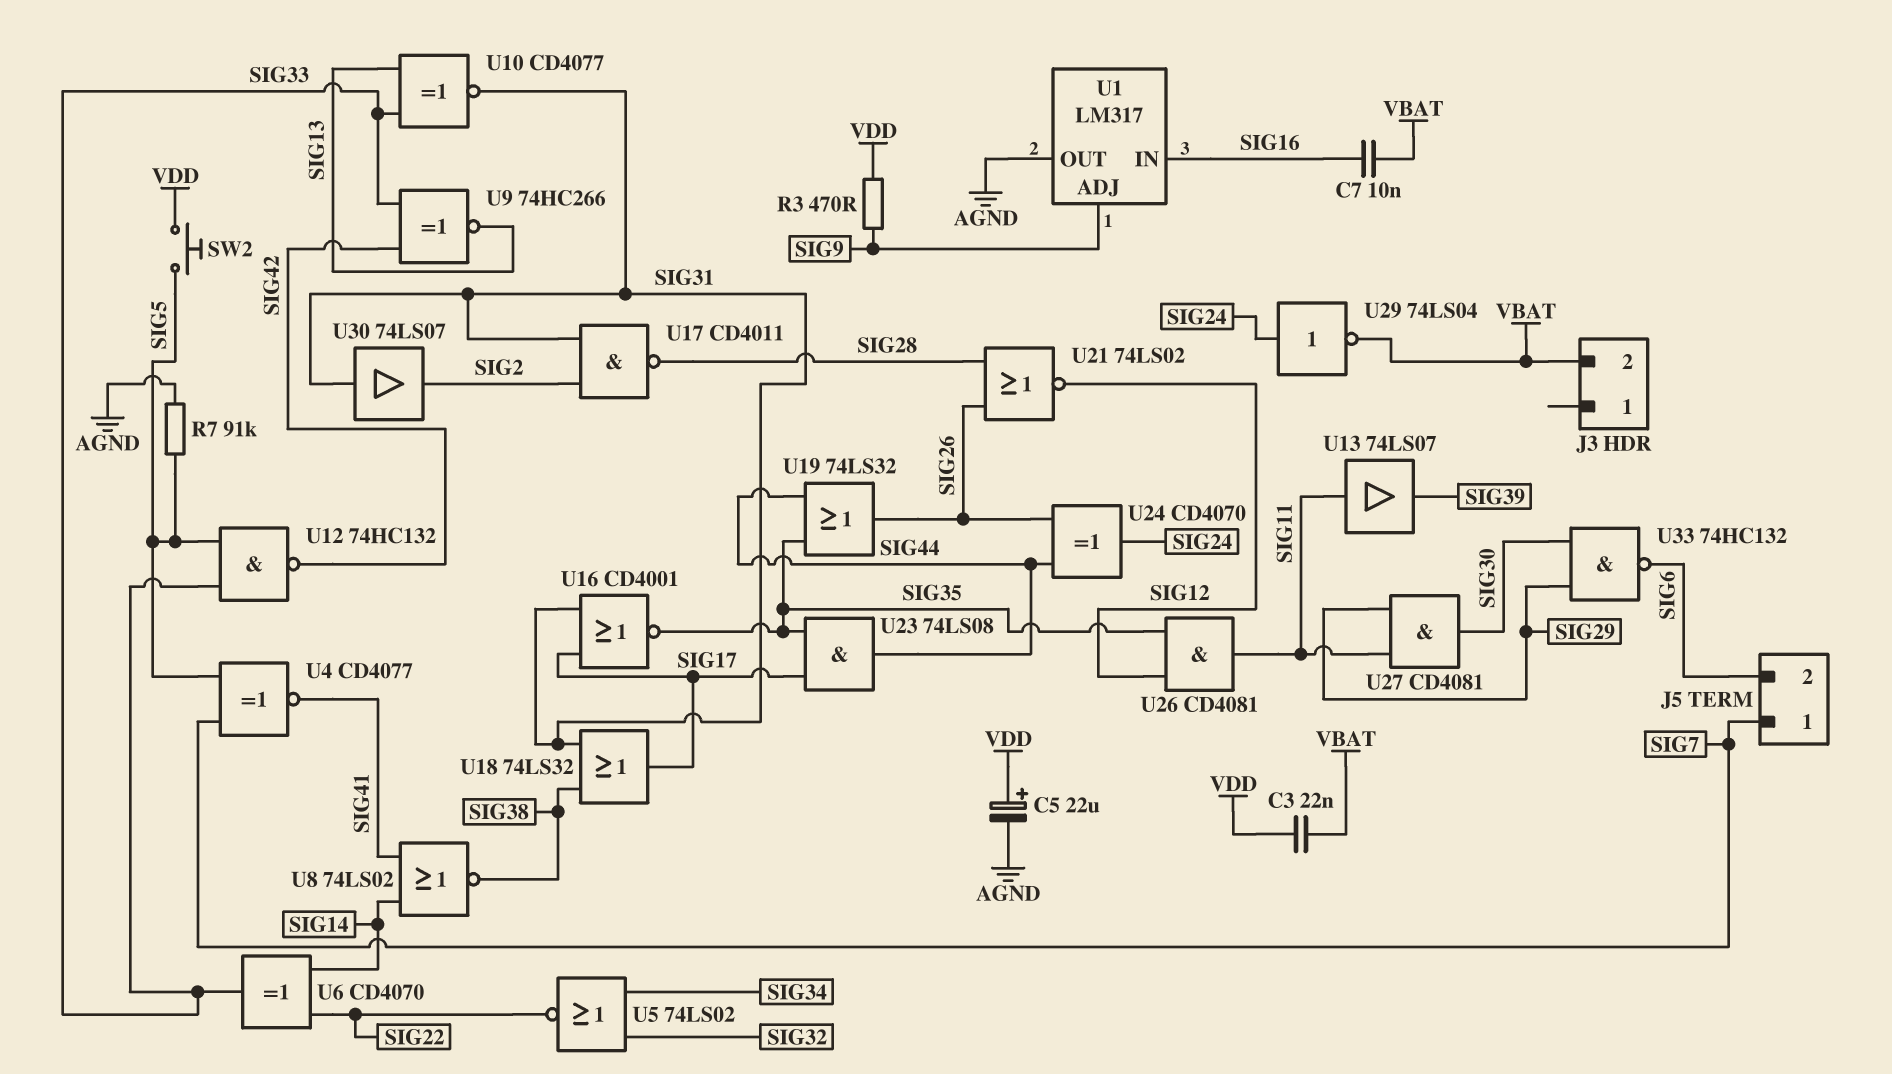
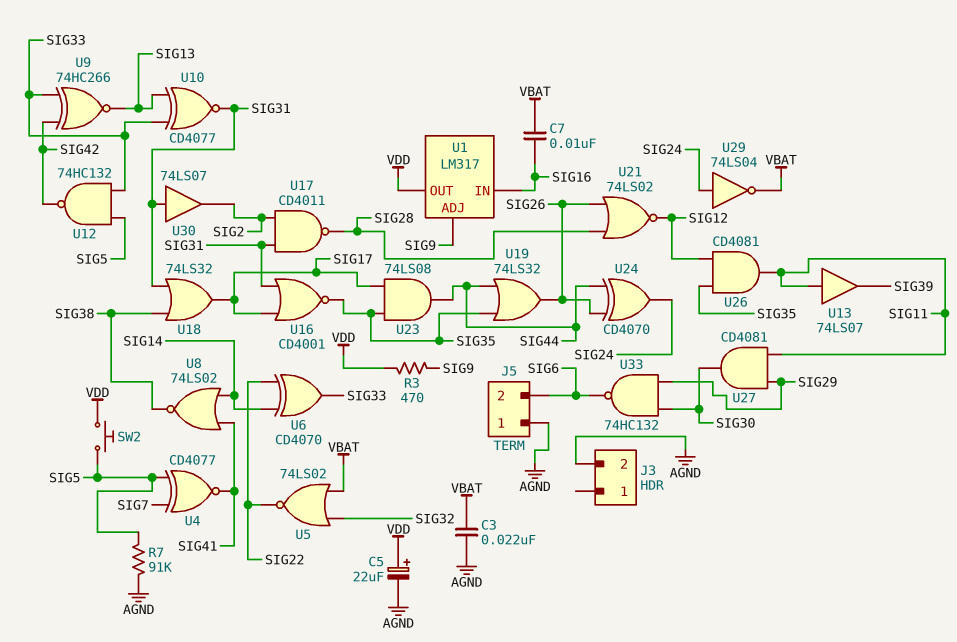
C3: 22nF (VBAT, VDD) -> 22nF (AGND, VBAT)
J3 pin 2: VBAT -> AGND
J5 pin 1: SIG7 -> AGND
U1 pin OUT: AGND -> VDD
U5: NOR 74LS02 (in SIG32, in SIG34, out SIG22) -> NOR 74LS02 (in SIG32, in VBAT, out SIG22)

